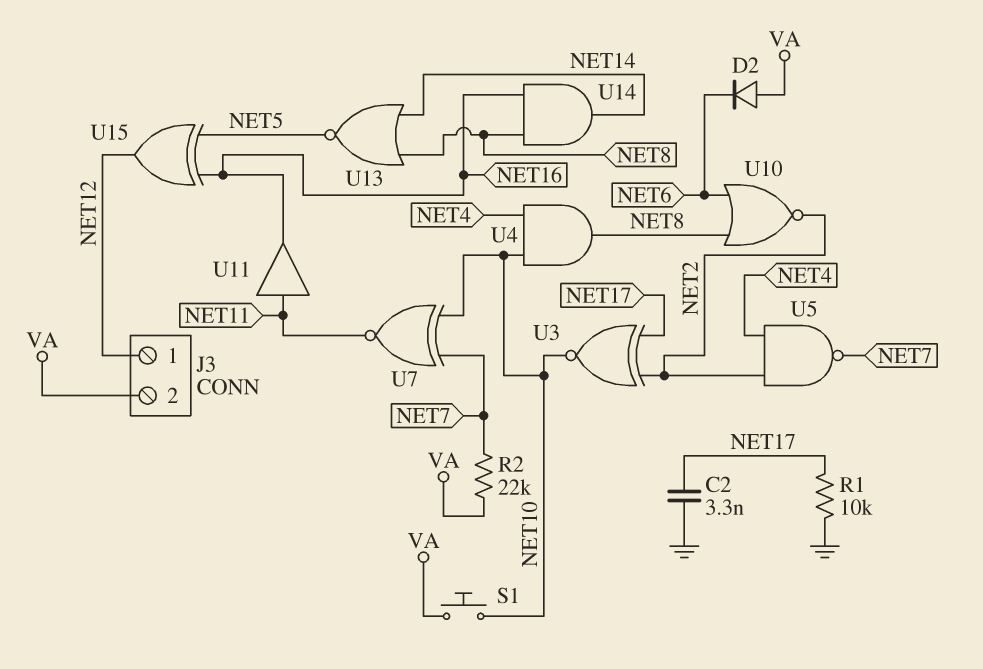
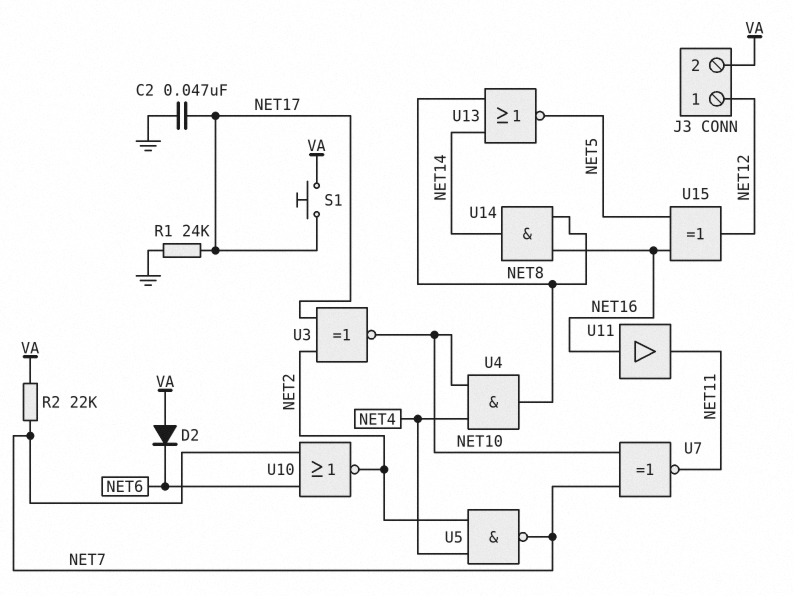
C2: 3.3nF (GND, NET17) -> 47nF (GND, NET17)
R1: 10k (GND, NET17) -> 24k (GND, NET17)
S1: button (NET10, VA) -> button (NET17, VA)
U10: NOR (in NET6, in NET8, out NET2) -> NOR (in NET6, in NET7, out NET2)
U11: buffer (in NET11, out NET16) -> buffer (in NET16, out NET11)

